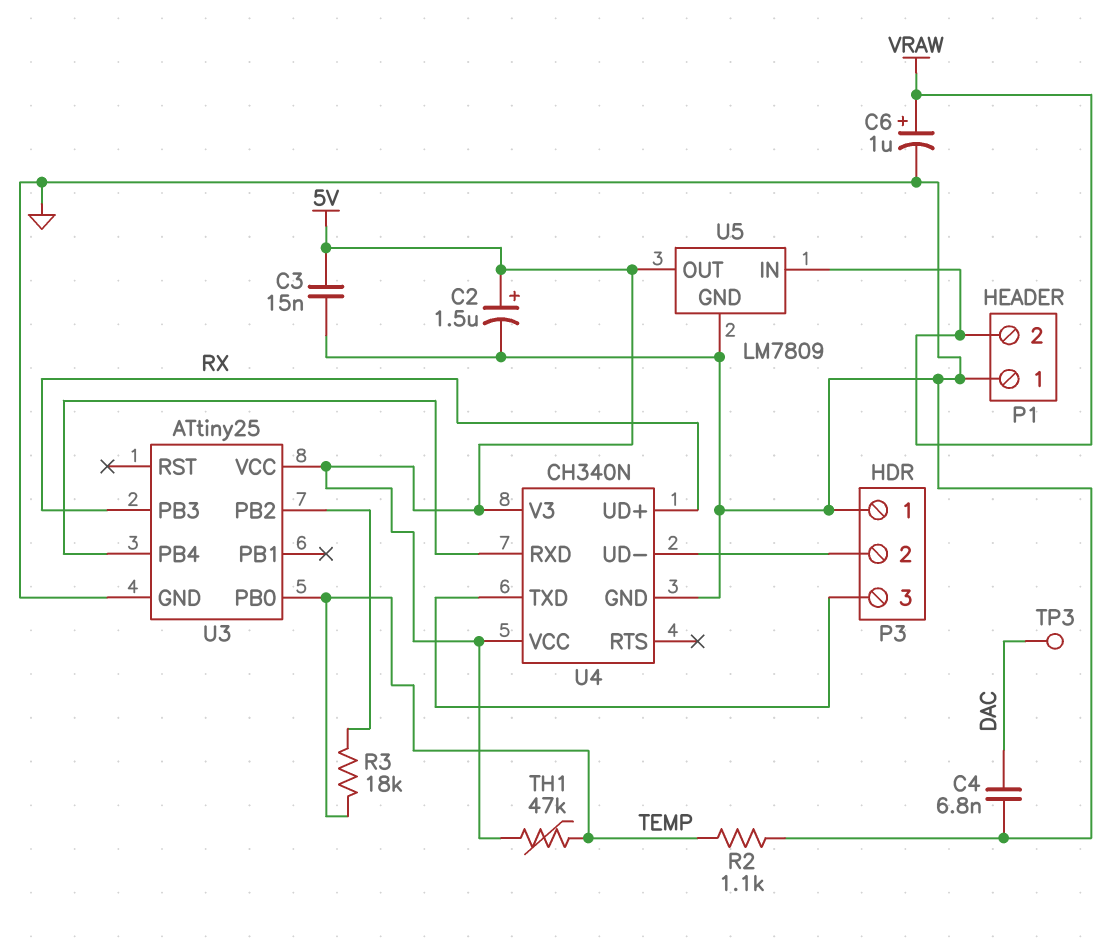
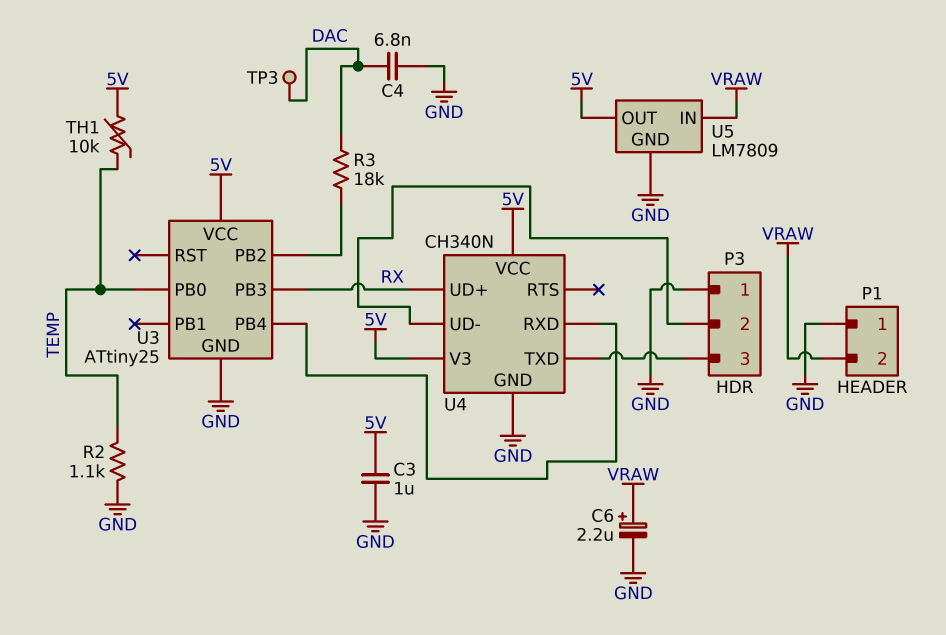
C2: 1.5uF (plus 5V, minus GND) -> none
C3: 15nF (5V, GND) -> 1uF (5V, GND)
C6: 1uF (plus VRAW, minus GND) -> 2.2uF (plus VRAW, minus GND)
R3: 18k (TEMP, U3/PB2) -> 18k (DAC, U3/PB2)
TH1: 47k (5V, TEMP) -> 10k (5V, TEMP)

